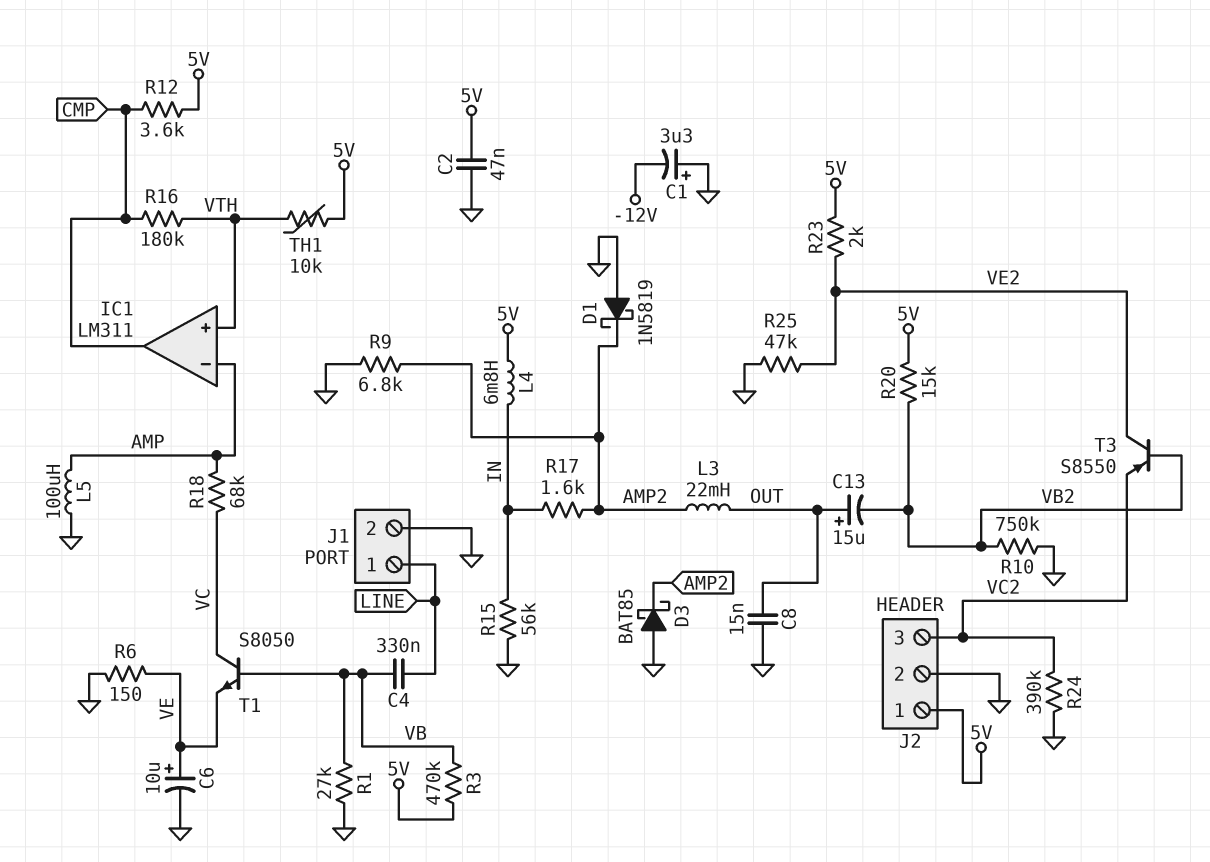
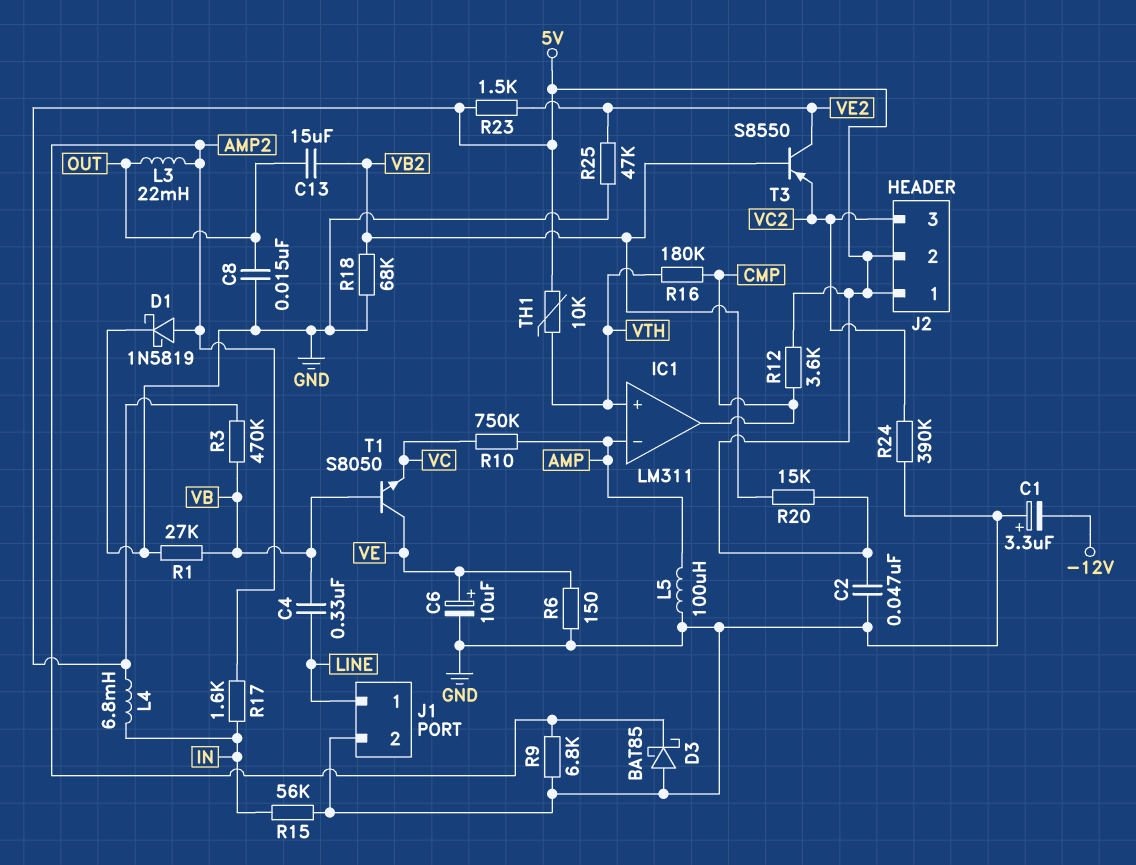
C13: 15uF (plus OUT, minus VB2) -> 15uF (OUT, VB2)
D1: schottky 1N5819 (A GND, K AMP2) -> schottky 1N5819 (A AMP2, K GND)
J2 pin 2: GND -> 5V
R10: 750k (GND, VB2) -> 750k (AMP, VC)
R18: 68k (AMP, VC) -> 68k (GND, VB2)
R23: 2k (5V, VE2) -> 1.5k (5V, VE2)
T1: NPN S8050 (B VB, C VC, E VE) -> NPN S8050 (B VB, C VE, E VC)

